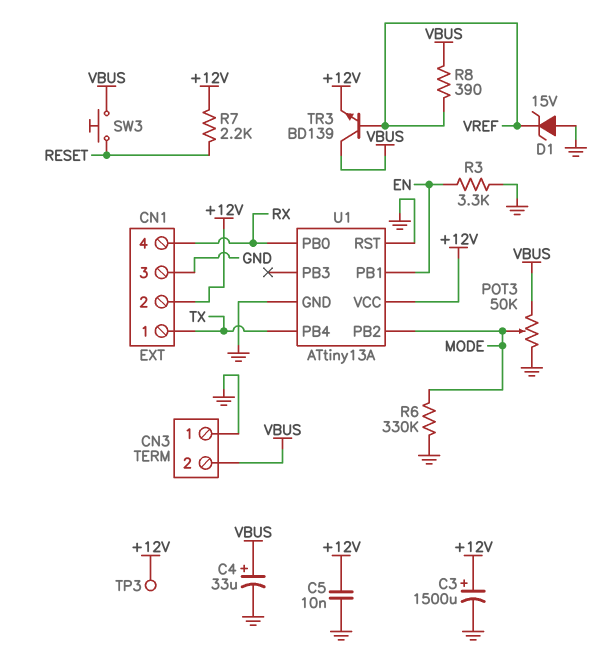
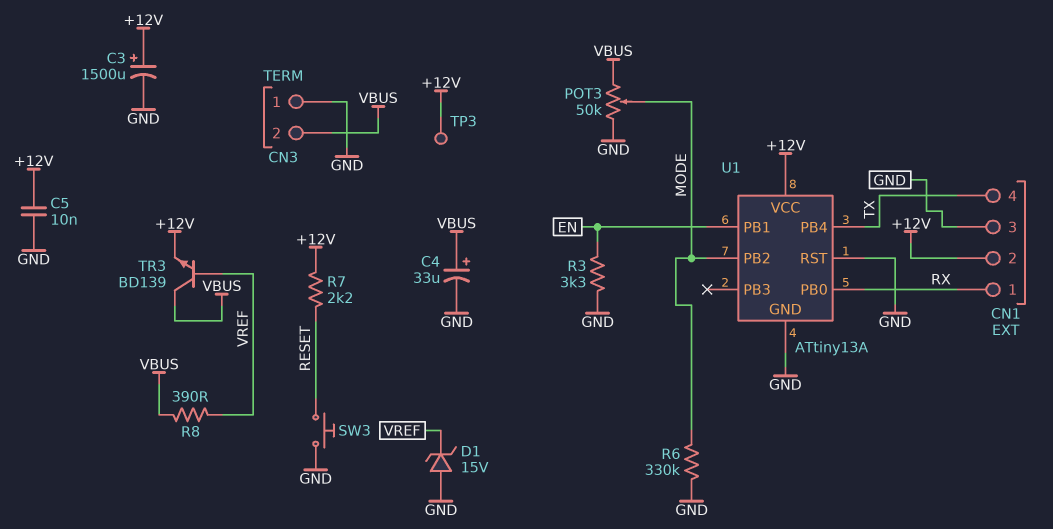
CN1 pin 1: TX -> RX
CN1 pin 4: RX -> TX
SW3: button (RESET, VBUS) -> button (GND, RESET)

